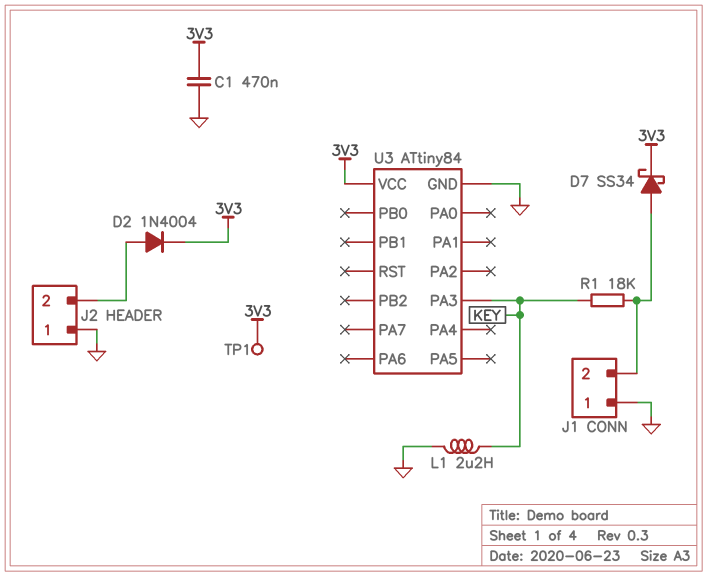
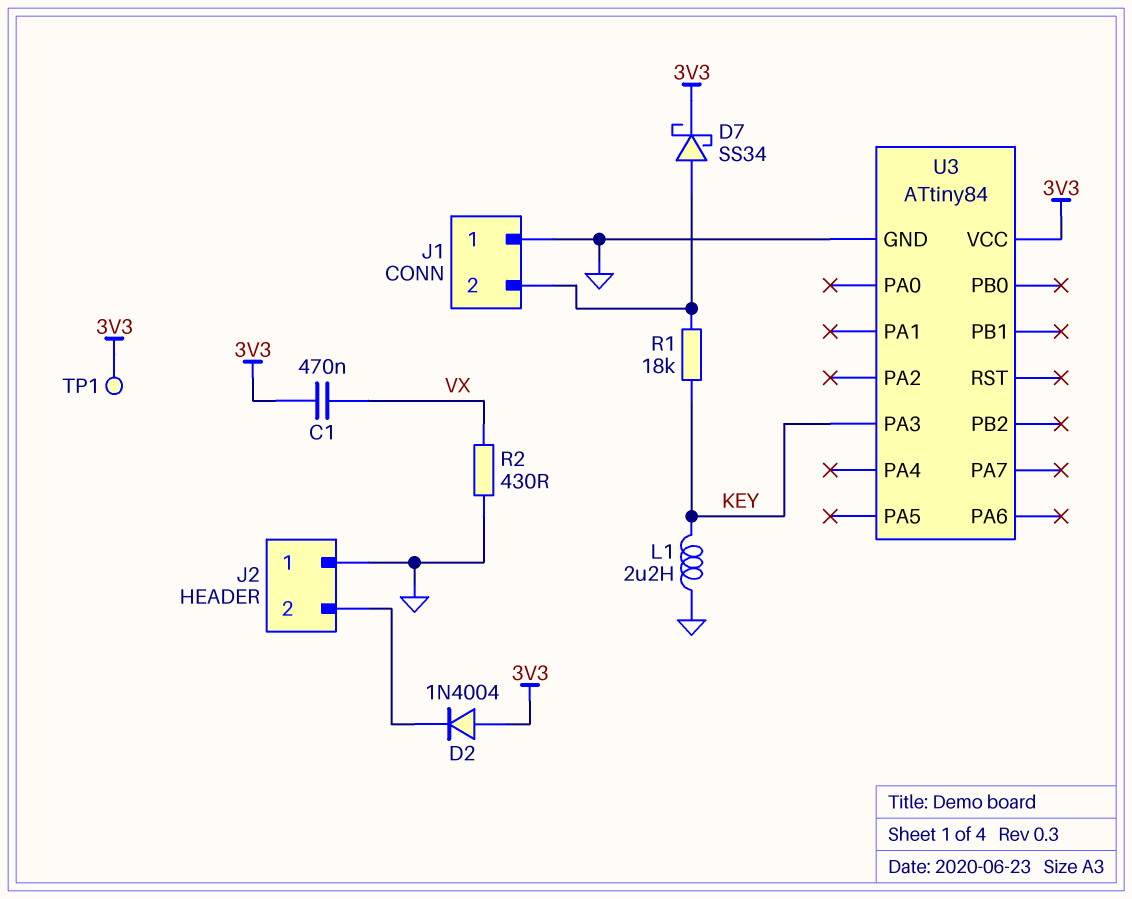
C1: 470nF (3V3, GND) -> 470nF (3V3, VX)
D2: diode 1N4004 (A J2/2, K 3V3) -> diode 1N4004 (A 3V3, K J2/2)
R2: none -> 430 (GND, VX)

